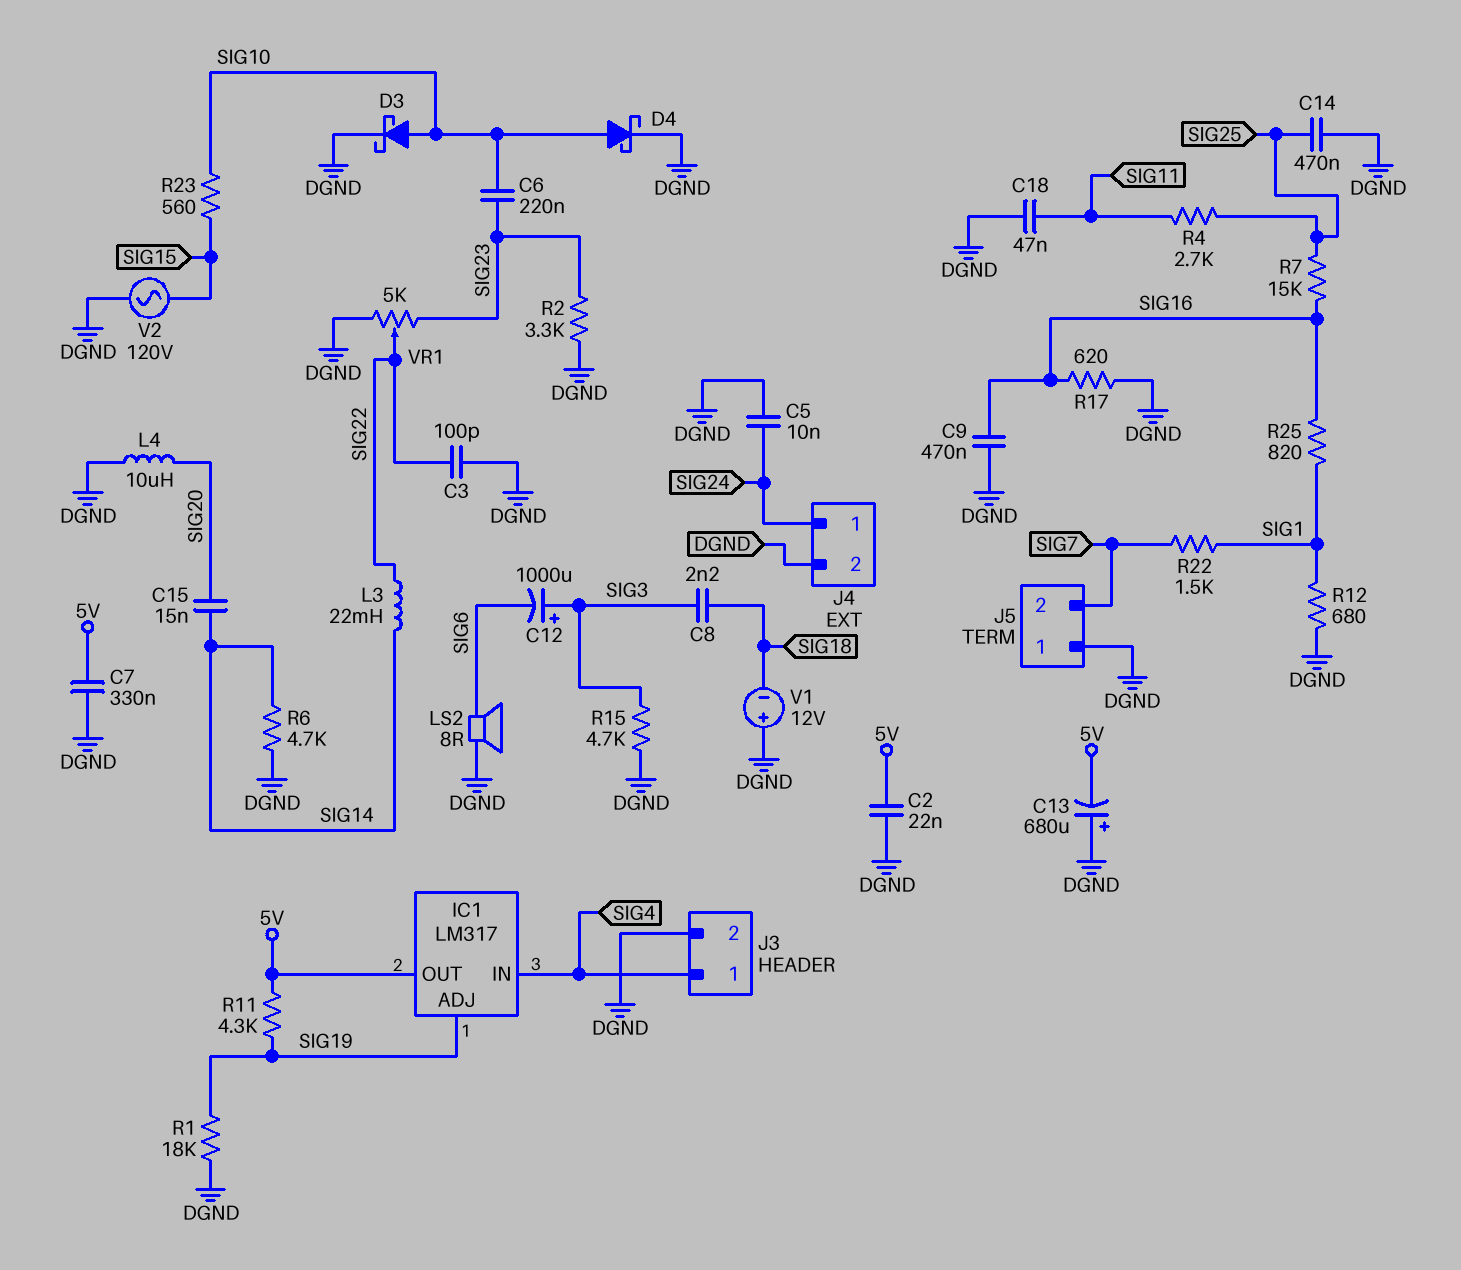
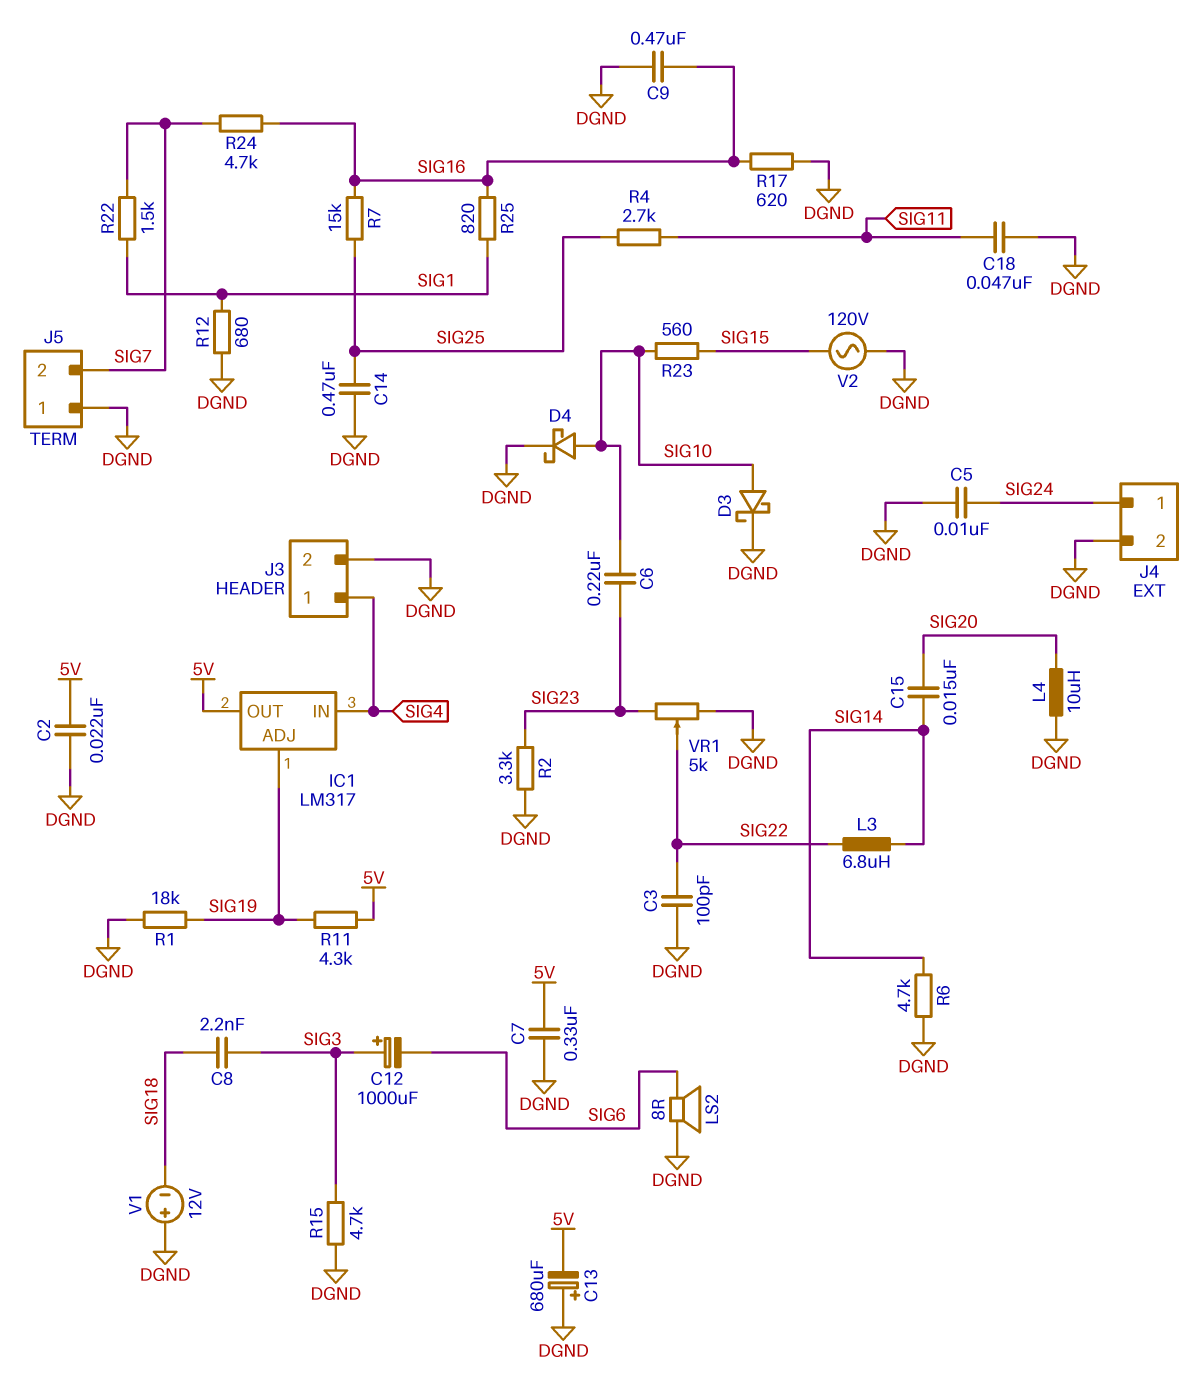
L3: 22mH (SIG14, SIG22) -> 6.8uH (SIG14, SIG22)
R24: none -> 4.7k (SIG7, SIG16)

